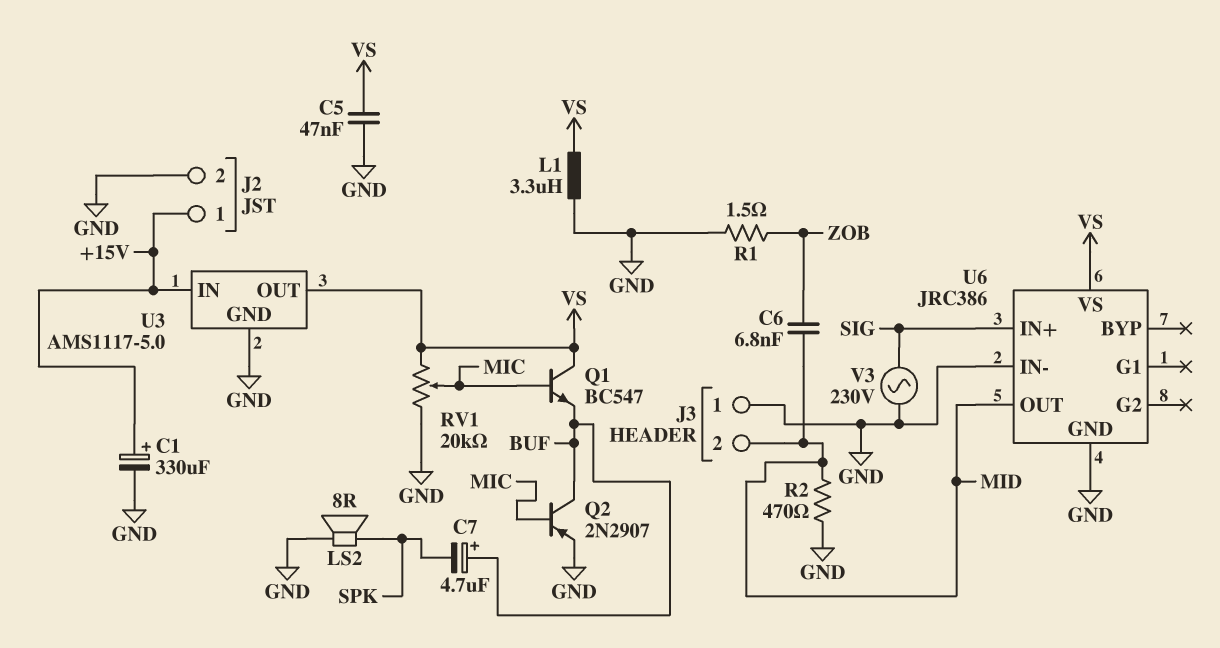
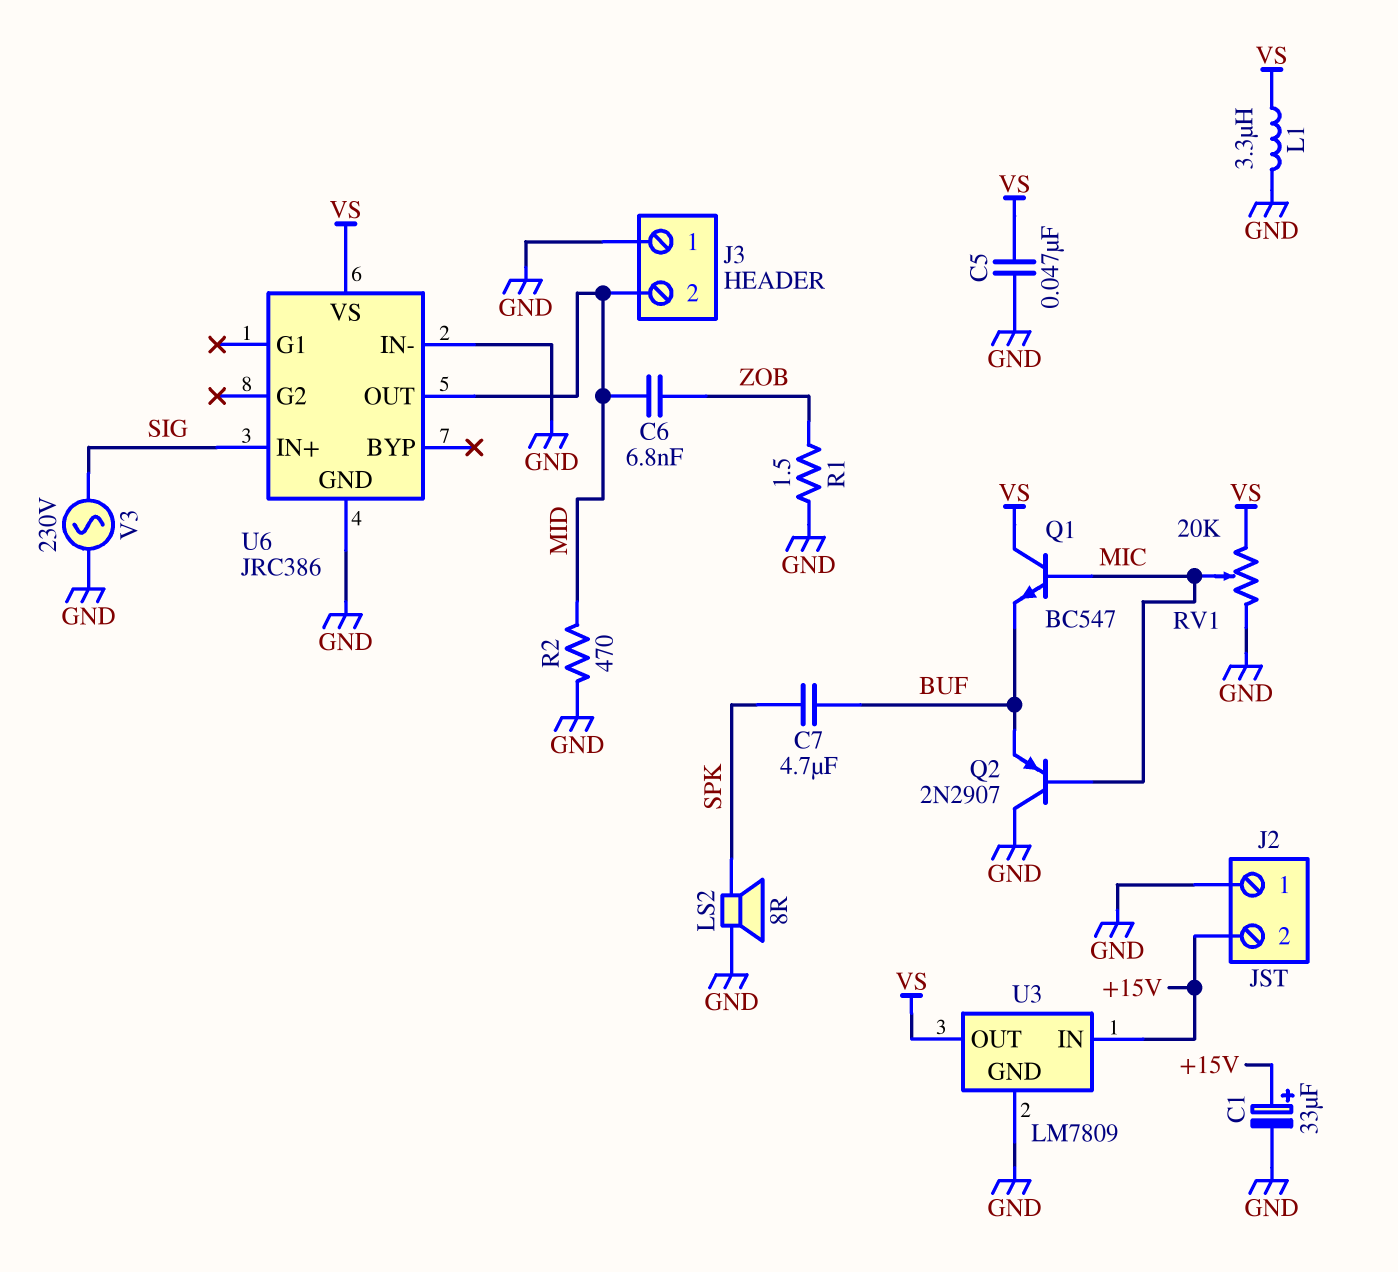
C1: 330uF (plus +15V, minus GND) -> 33uF (plus +15V, minus GND)
C7: 4.7uF (plus BUF, minus SPK) -> 4.7uF (BUF, SPK)
J2 pin 1: +15V -> GND
J2 pin 2: GND -> +15V
Q2: PNP 2N2907 (B MIC, C BUF, E GND) -> PNP 2N2907 (B MIC, C GND, E BUF)
U3: AMS1117-5.0 -> LM7809

